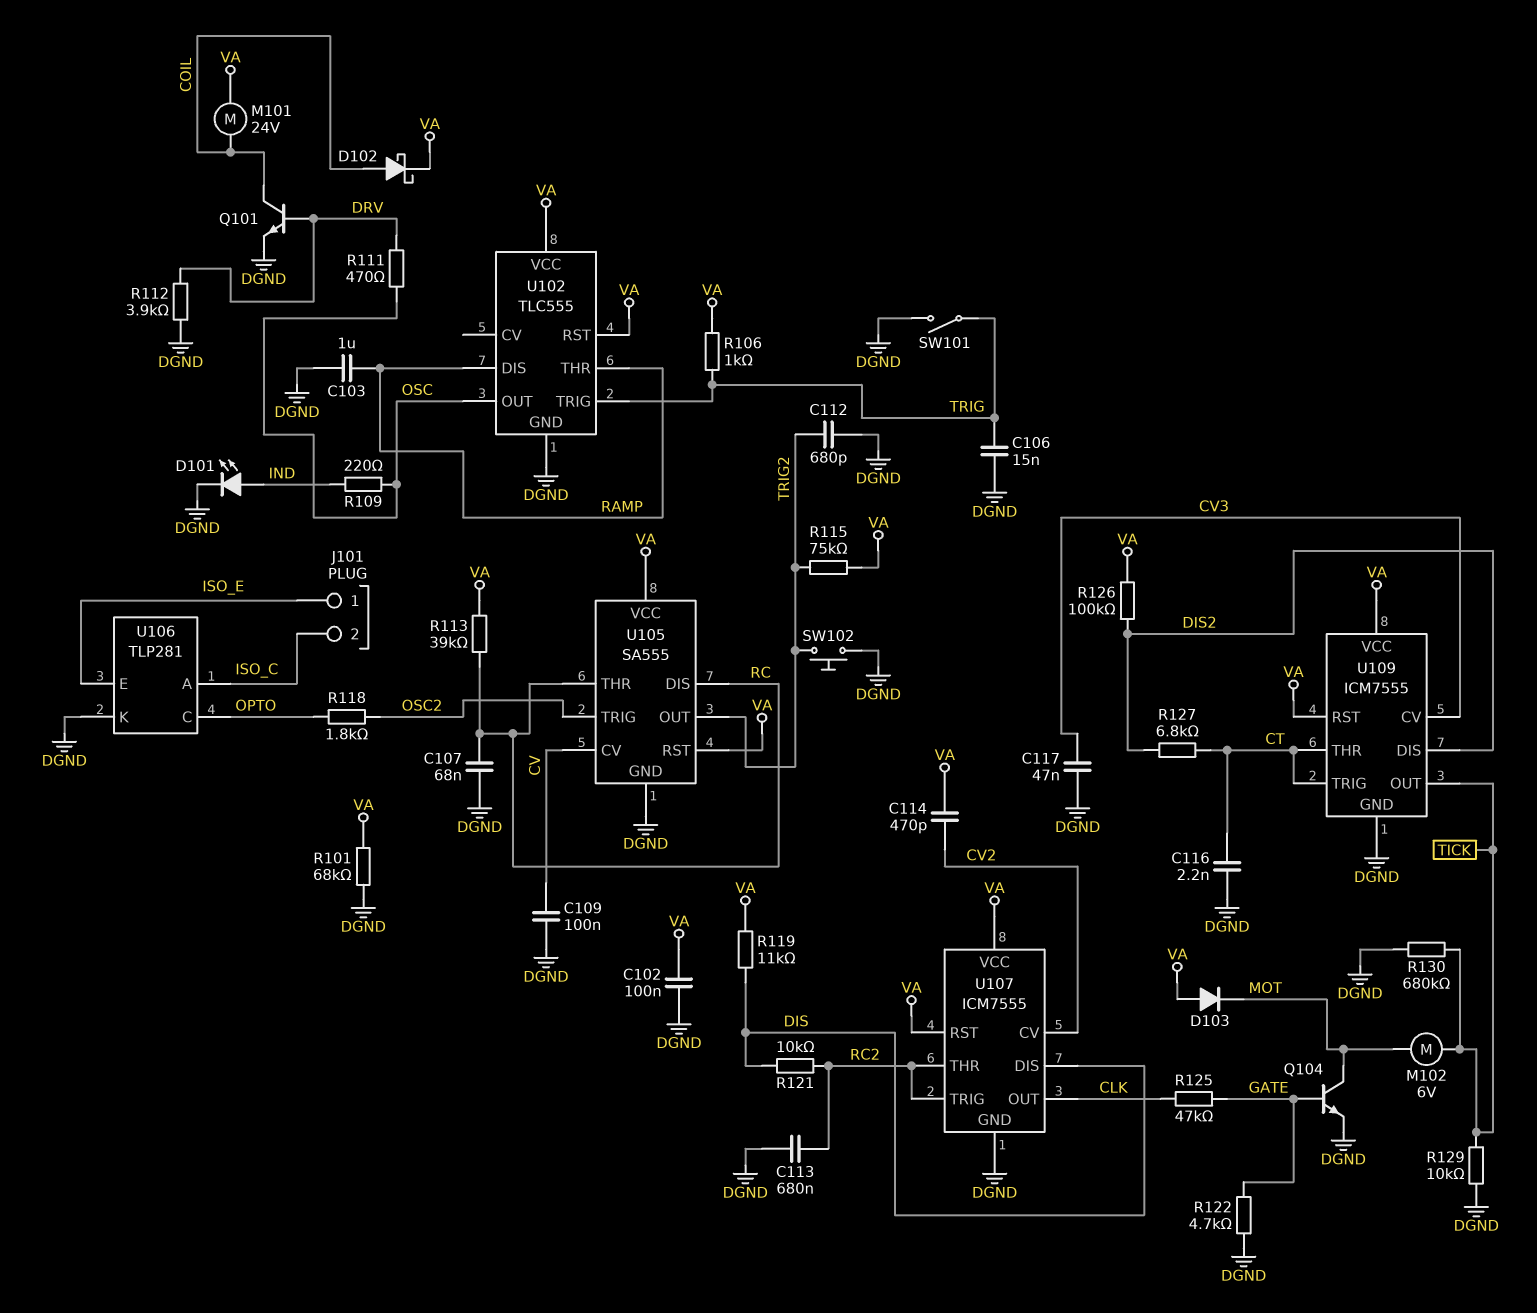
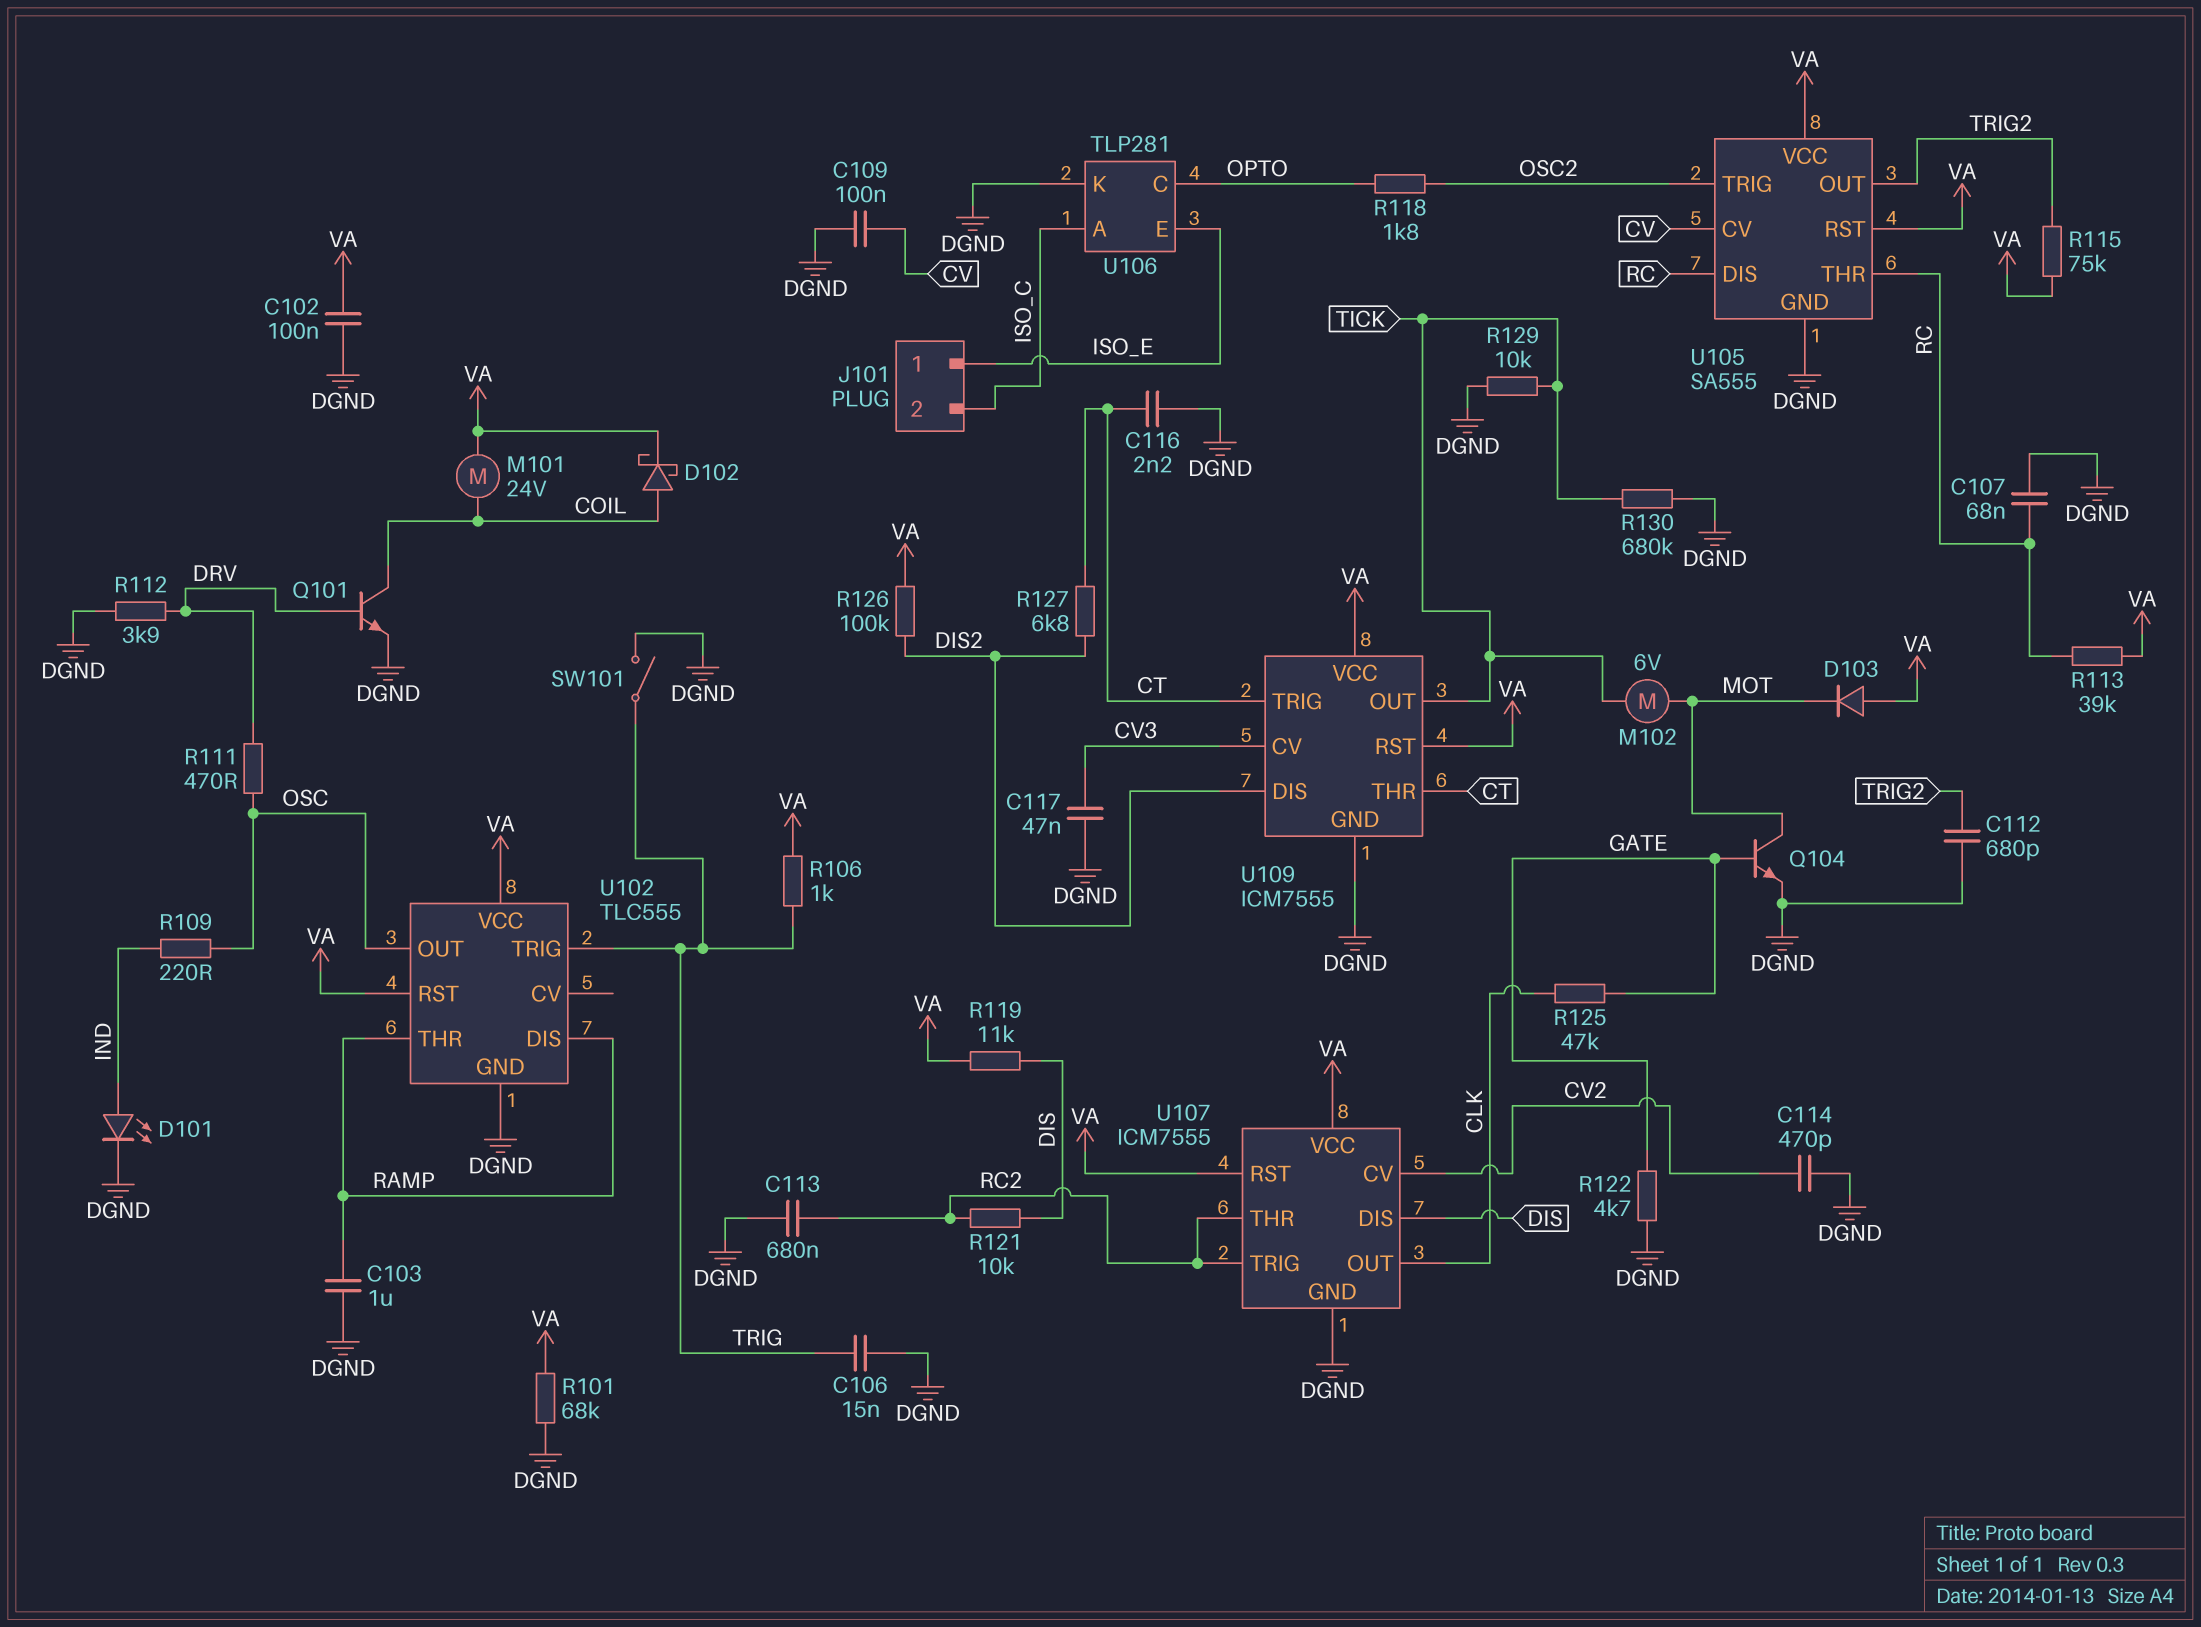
C114: 470pF (CV2, VA) -> 470pF (CV2, DGND)
SW102: button (DGND, TRIG2) -> none

